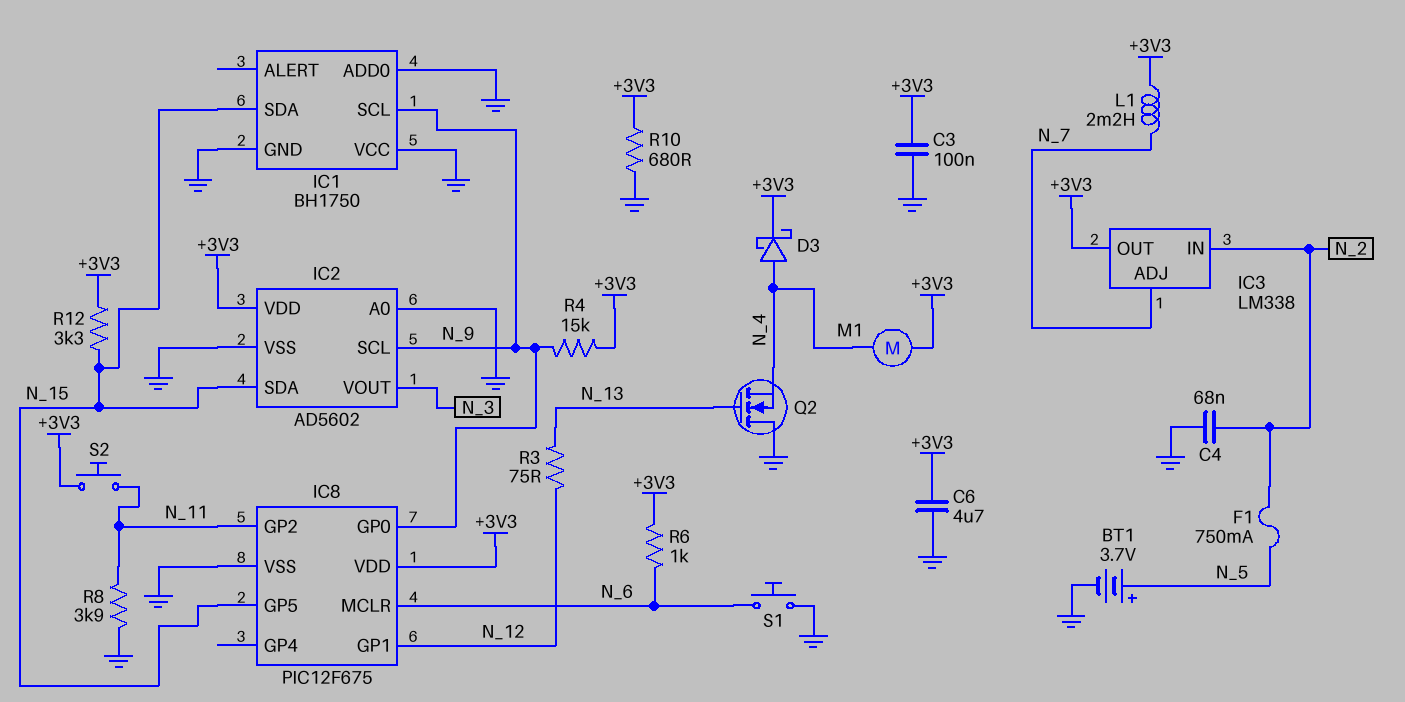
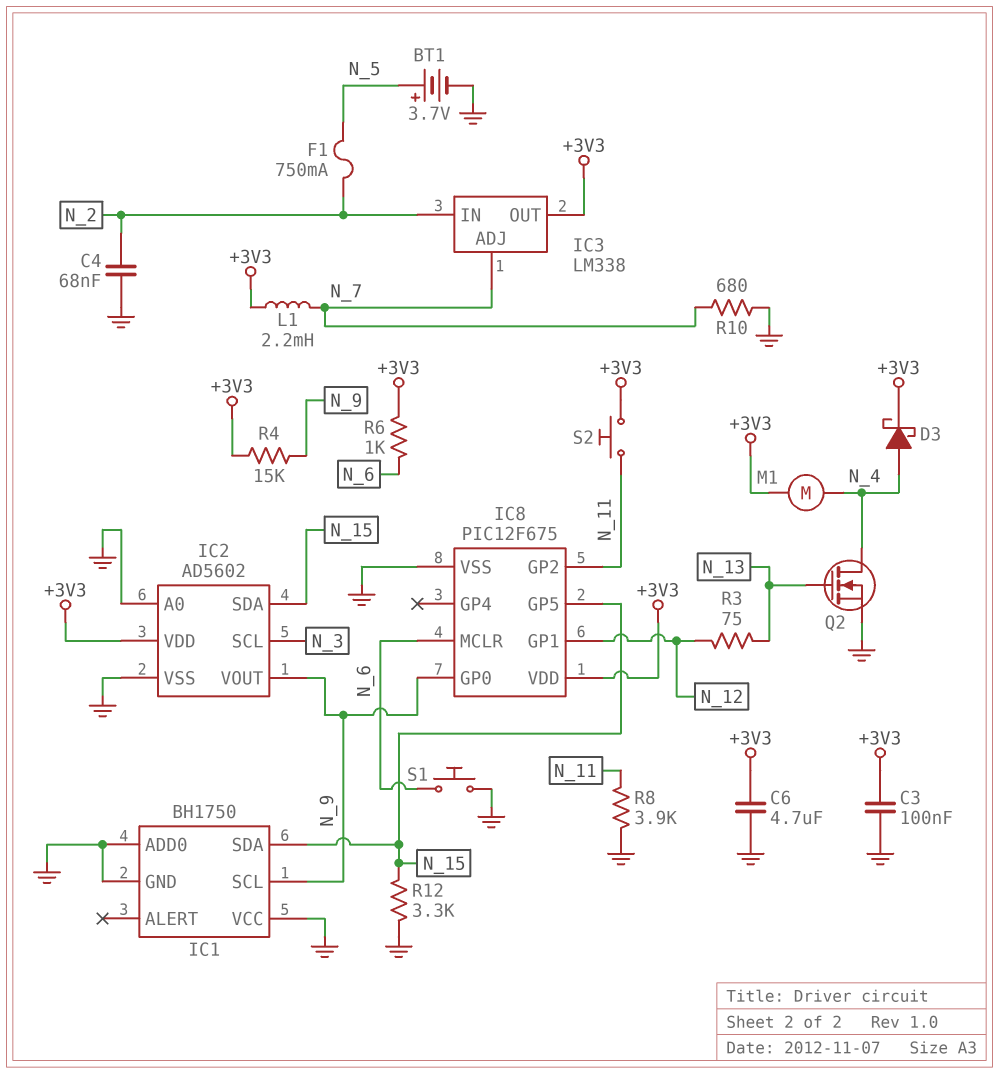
IC2 pin SCL: N_9 -> N_3
IC2 pin VOUT: N_3 -> N_9
Q2: NMOS (G N_13, D GND, S N_4) -> NMOS (G N_13, D N_4, S GND)
R10: 680 (+3V3, GND) -> 680 (GND, N_7)
R12: 3.3k (+3V3, N_15) -> 3.3k (GND, N_15)

